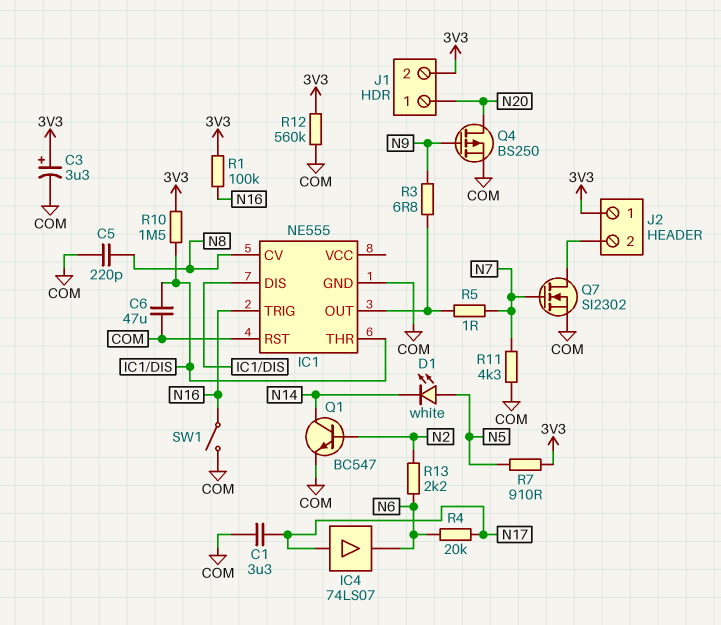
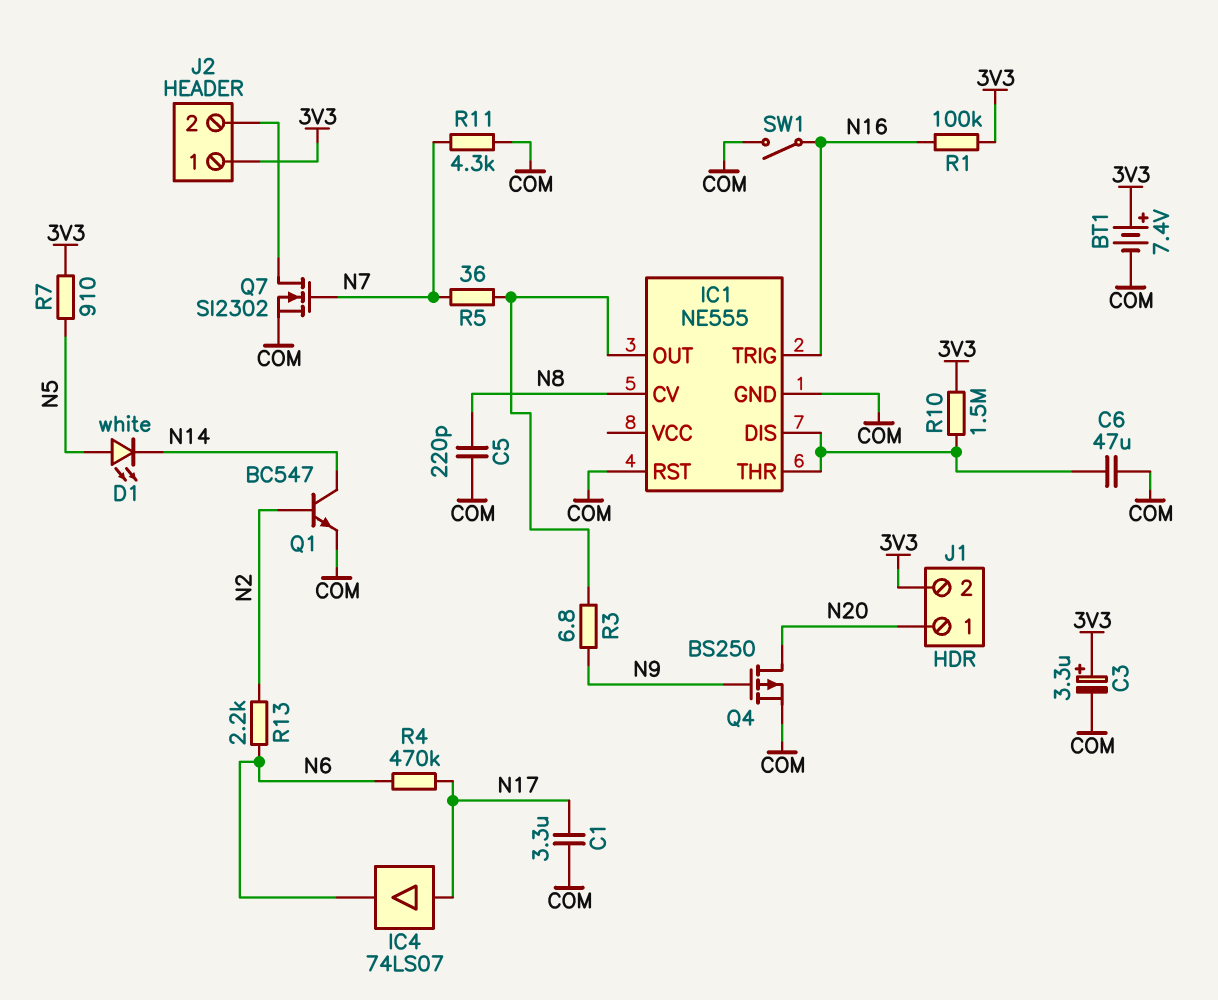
BT1: none -> 7.4V (plus 3V3, minus COM)
R4: 20k (N6, N17) -> 470k (N6, N17)
R5: 1 (IC1/OUT, N7) -> 36 (IC1/OUT, N7)
R12: 560k (3V3, COM) -> none

